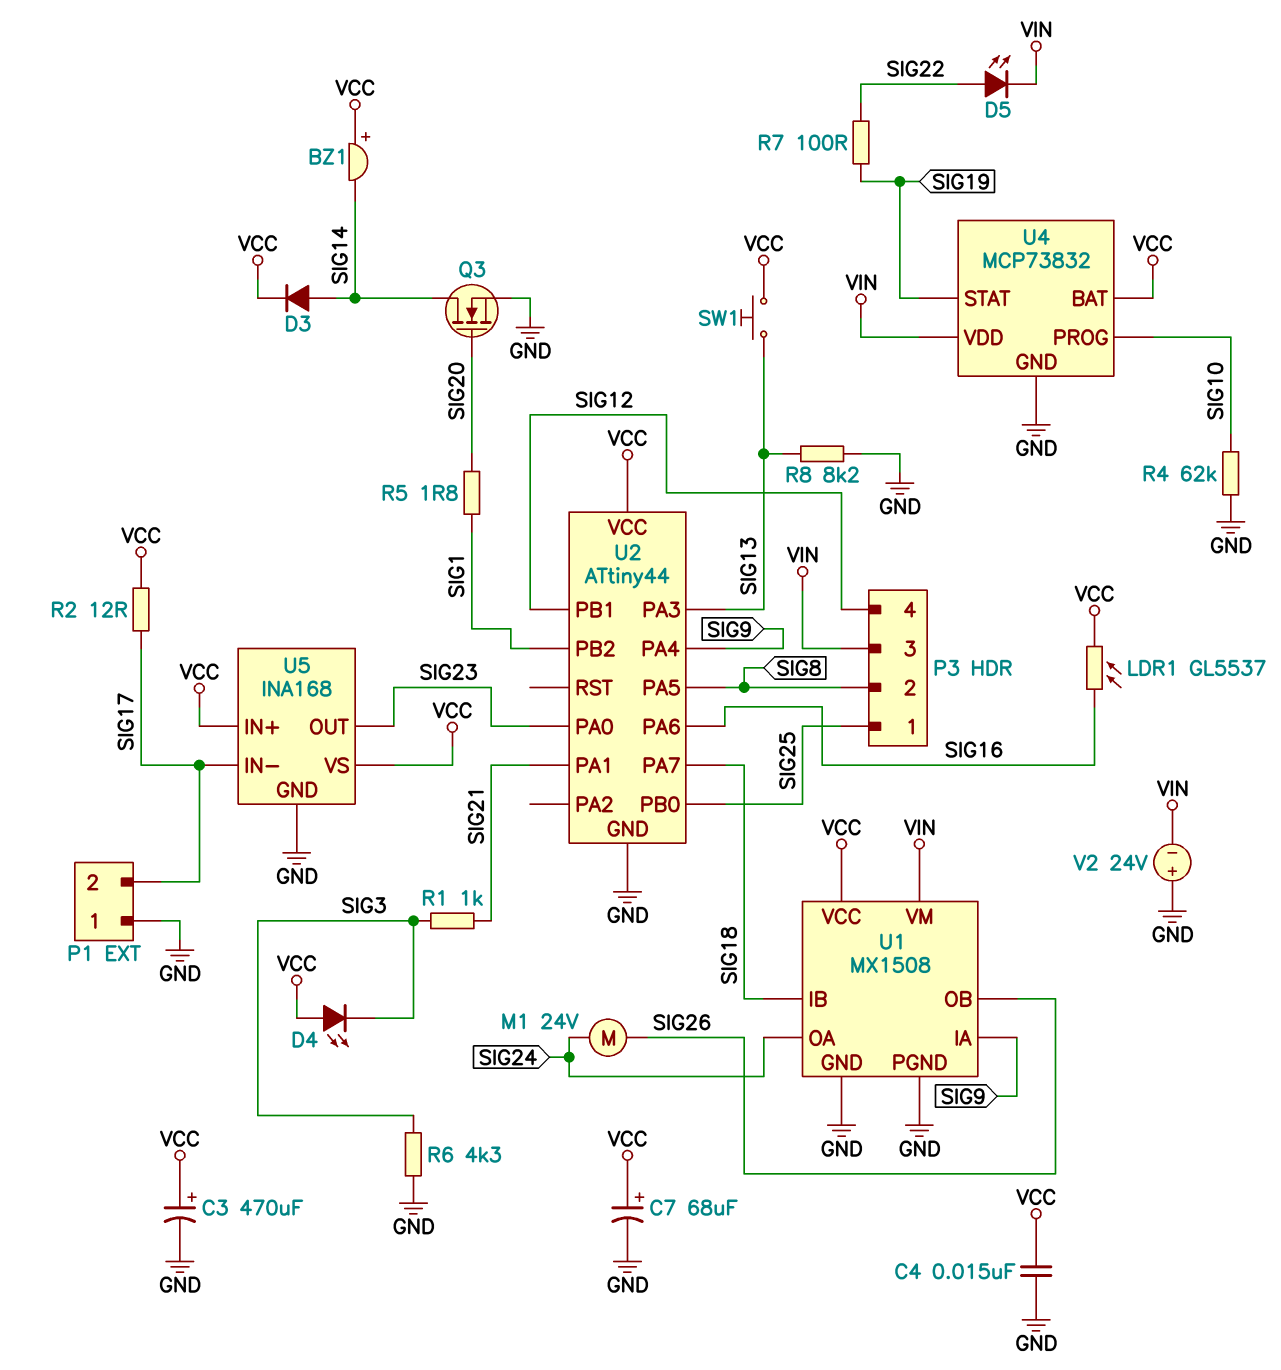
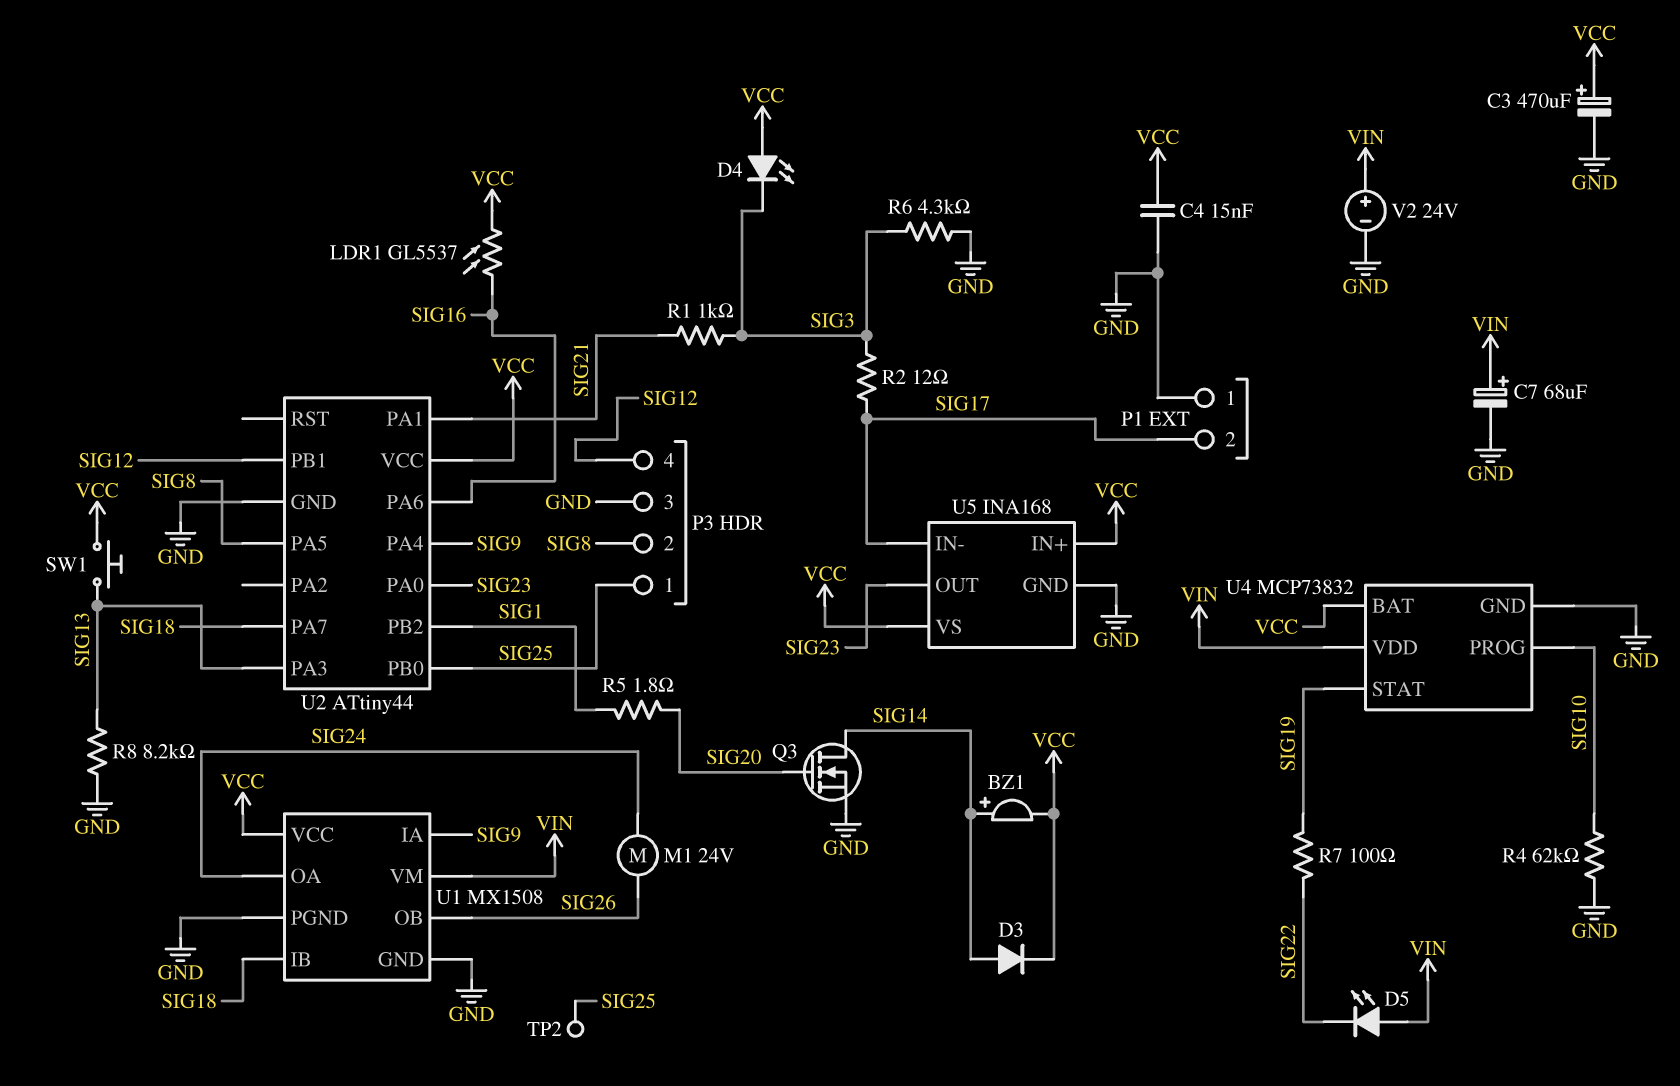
BZ1: buzzer (plus VCC, minus SIG14) -> buzzer (plus SIG14, minus VCC)
C7: 68uF (plus VCC, minus GND) -> 68uF (plus VIN, minus GND)
D5: LED (A SIG22, K VIN) -> LED (A VIN, K SIG22)
P3 pin 3: VIN -> GND
R2: 12 (SIG17, VCC) -> 12 (SIG3, SIG17)
TP2: none -> test point (SIG25)
V2: 24V (plus GND, minus VIN) -> 24V (plus VIN, minus GND)

